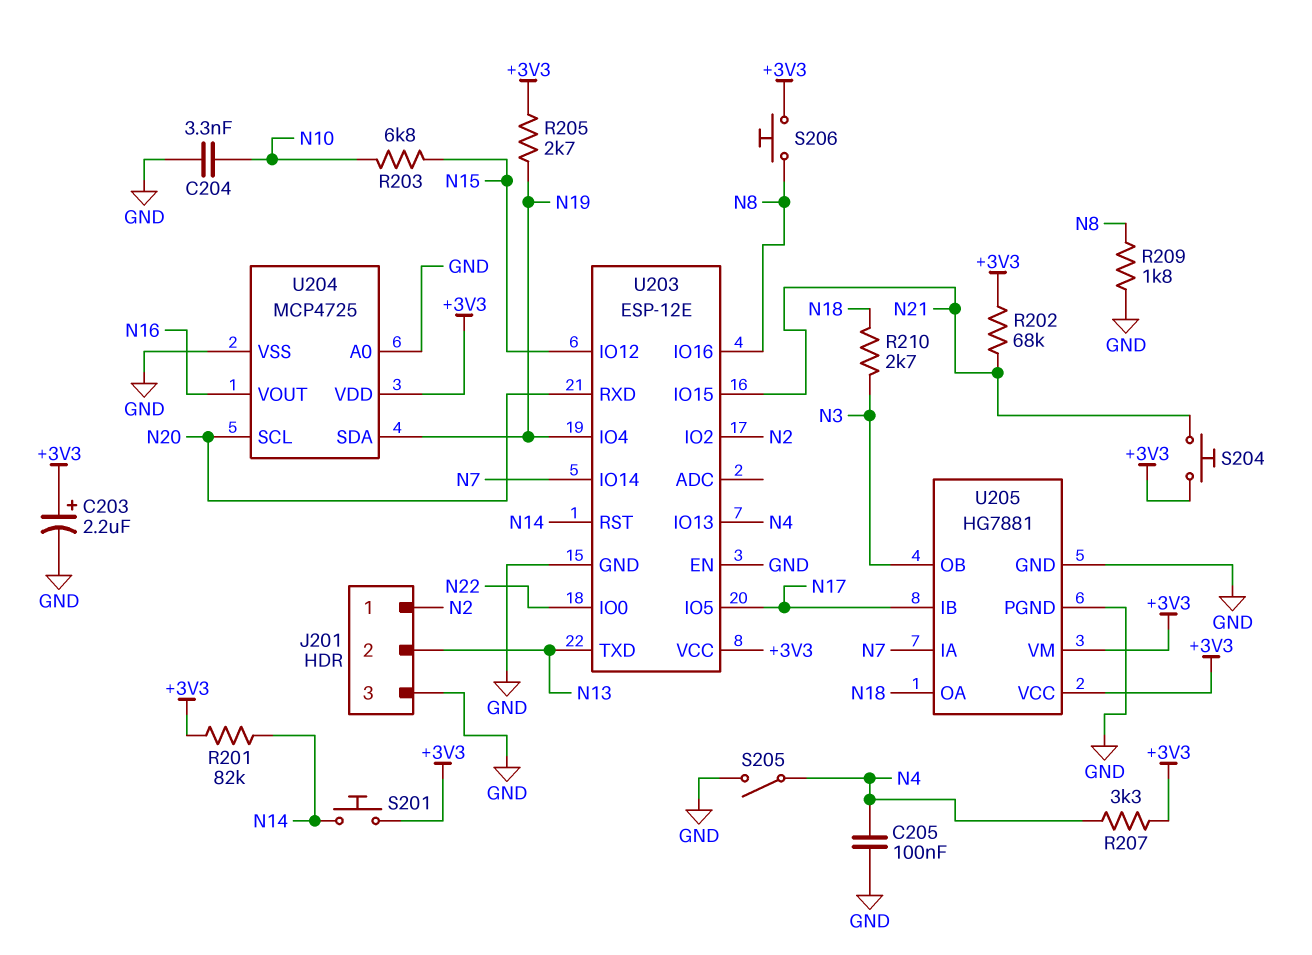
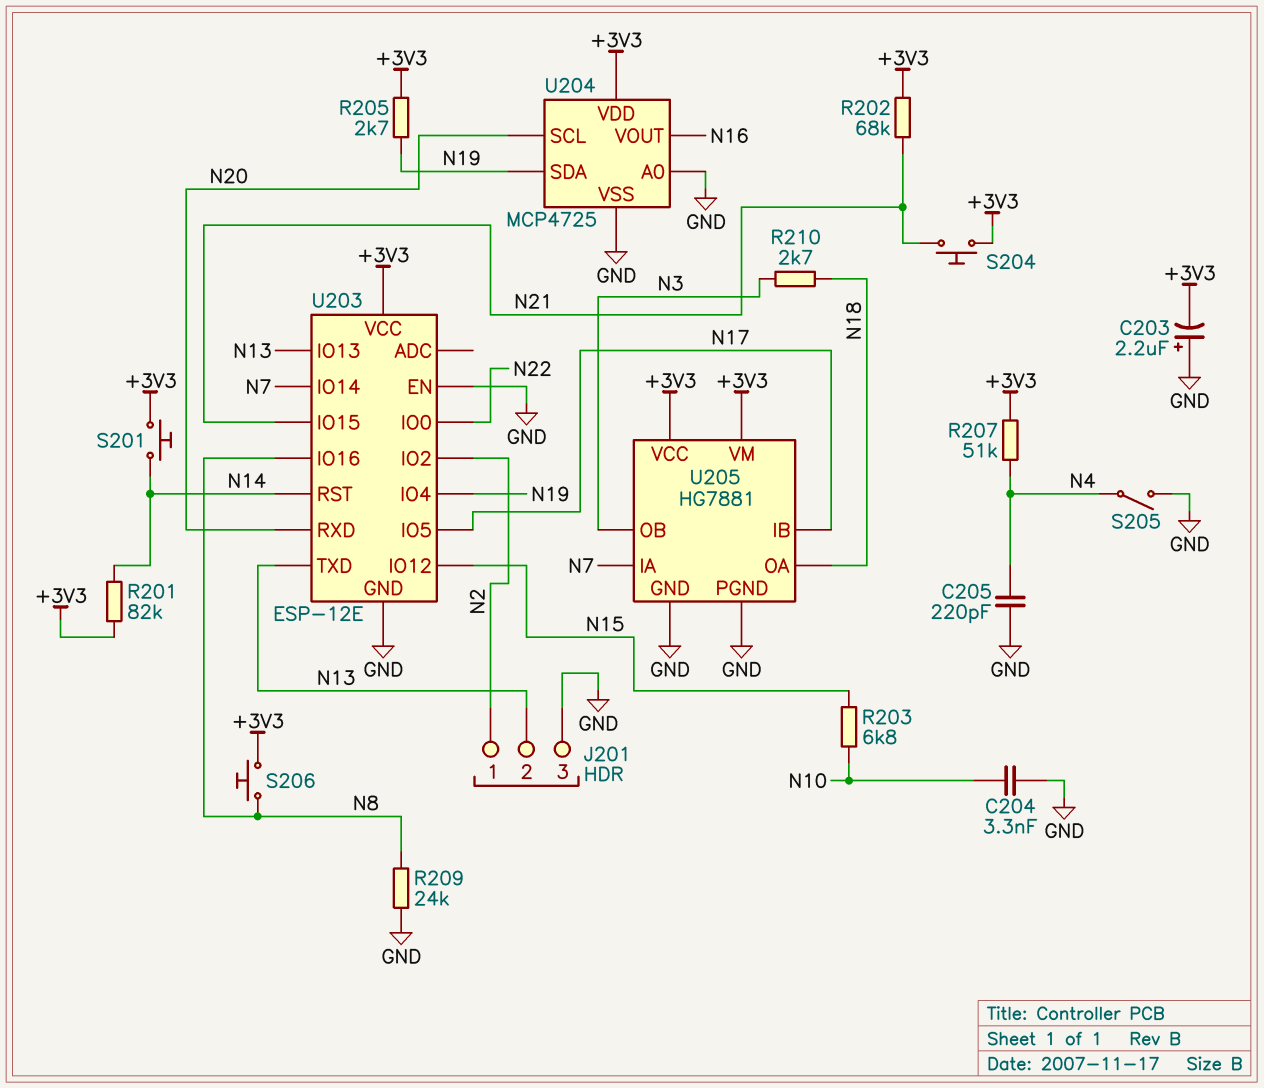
C203: 2.2uF (plus +3V3, minus GND) -> 2.2uF (plus GND, minus +3V3)
C205: 100nF (GND, N4) -> 220pF (GND, N4)
R207: 3.3k (+3V3, N4) -> 51k (+3V3, N4)
R209: 1.8k (GND, N8) -> 24k (GND, N8)
U203 pin IO13: N4 -> N13

